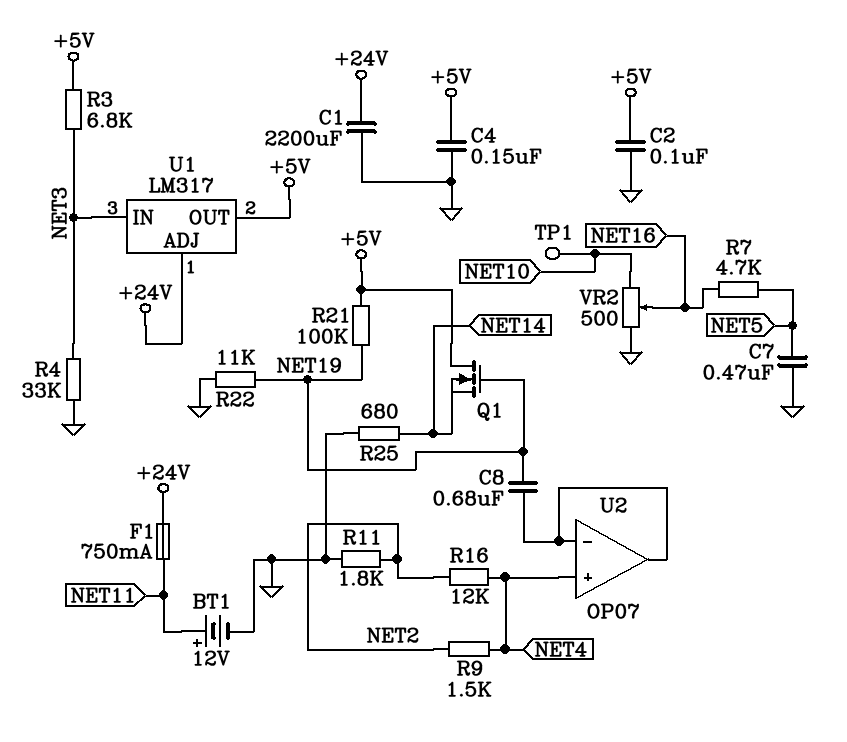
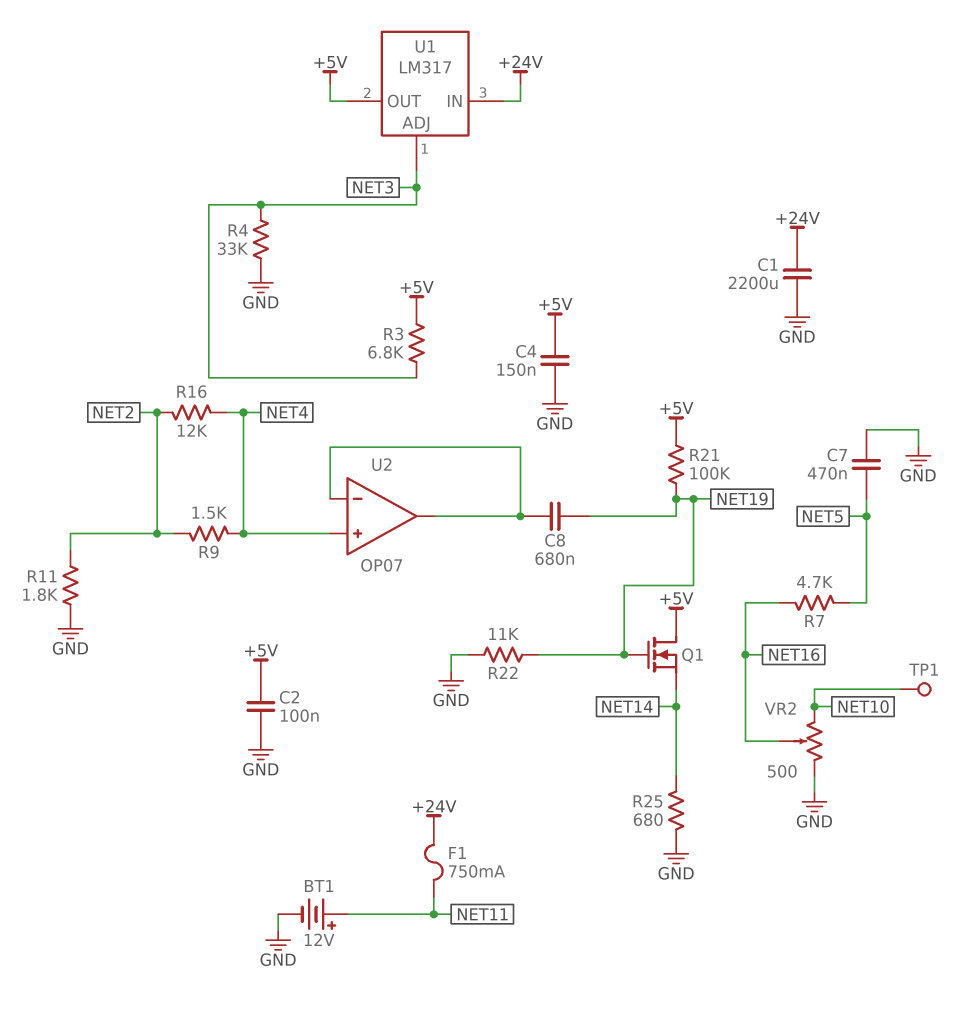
U1 pin ADJ: +24V -> NET3
U1 pin IN: NET3 -> +24V

